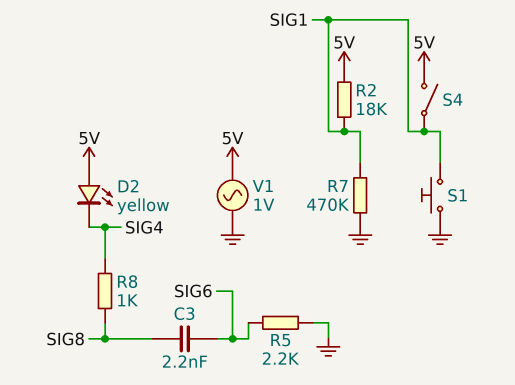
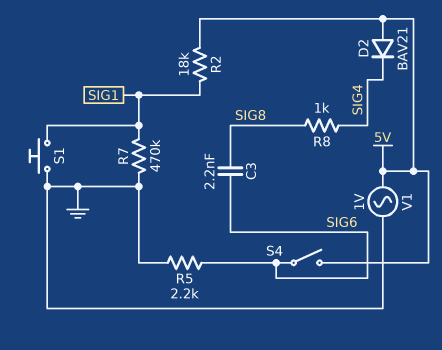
D2: LED yellow (A 5V, K SIG4) -> diode BAV21 (A 5V, K SIG4)
S4: switch (5V, SIG1) -> switch (5V, SIG6)

